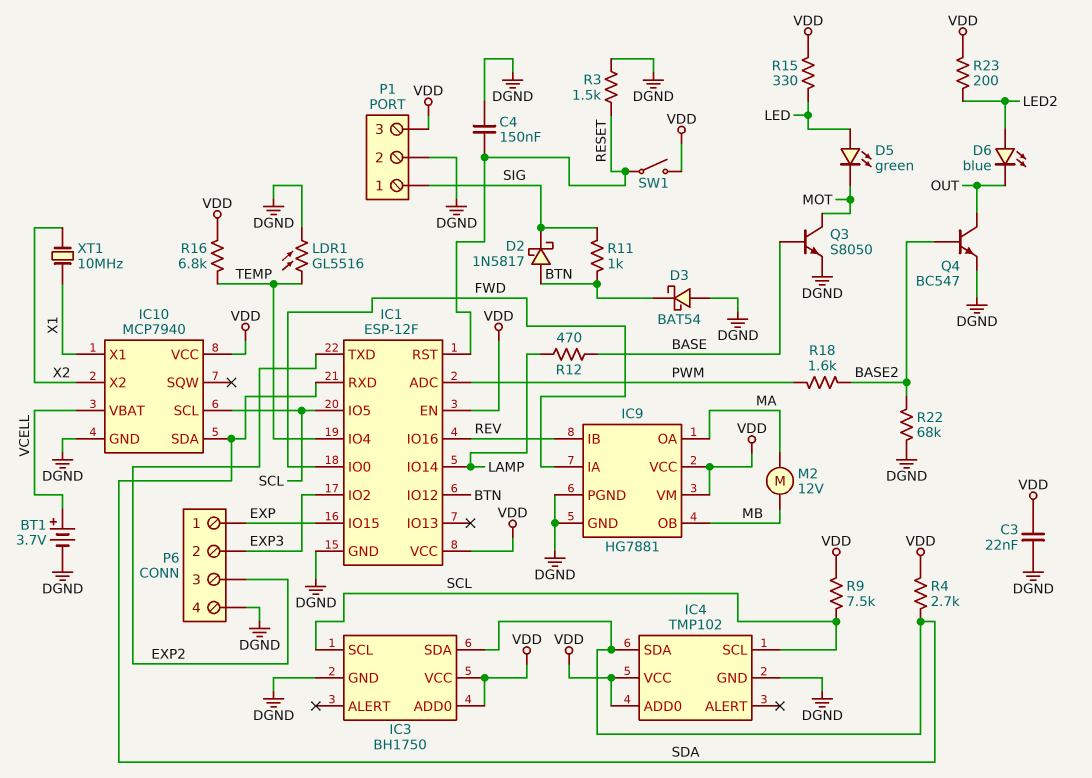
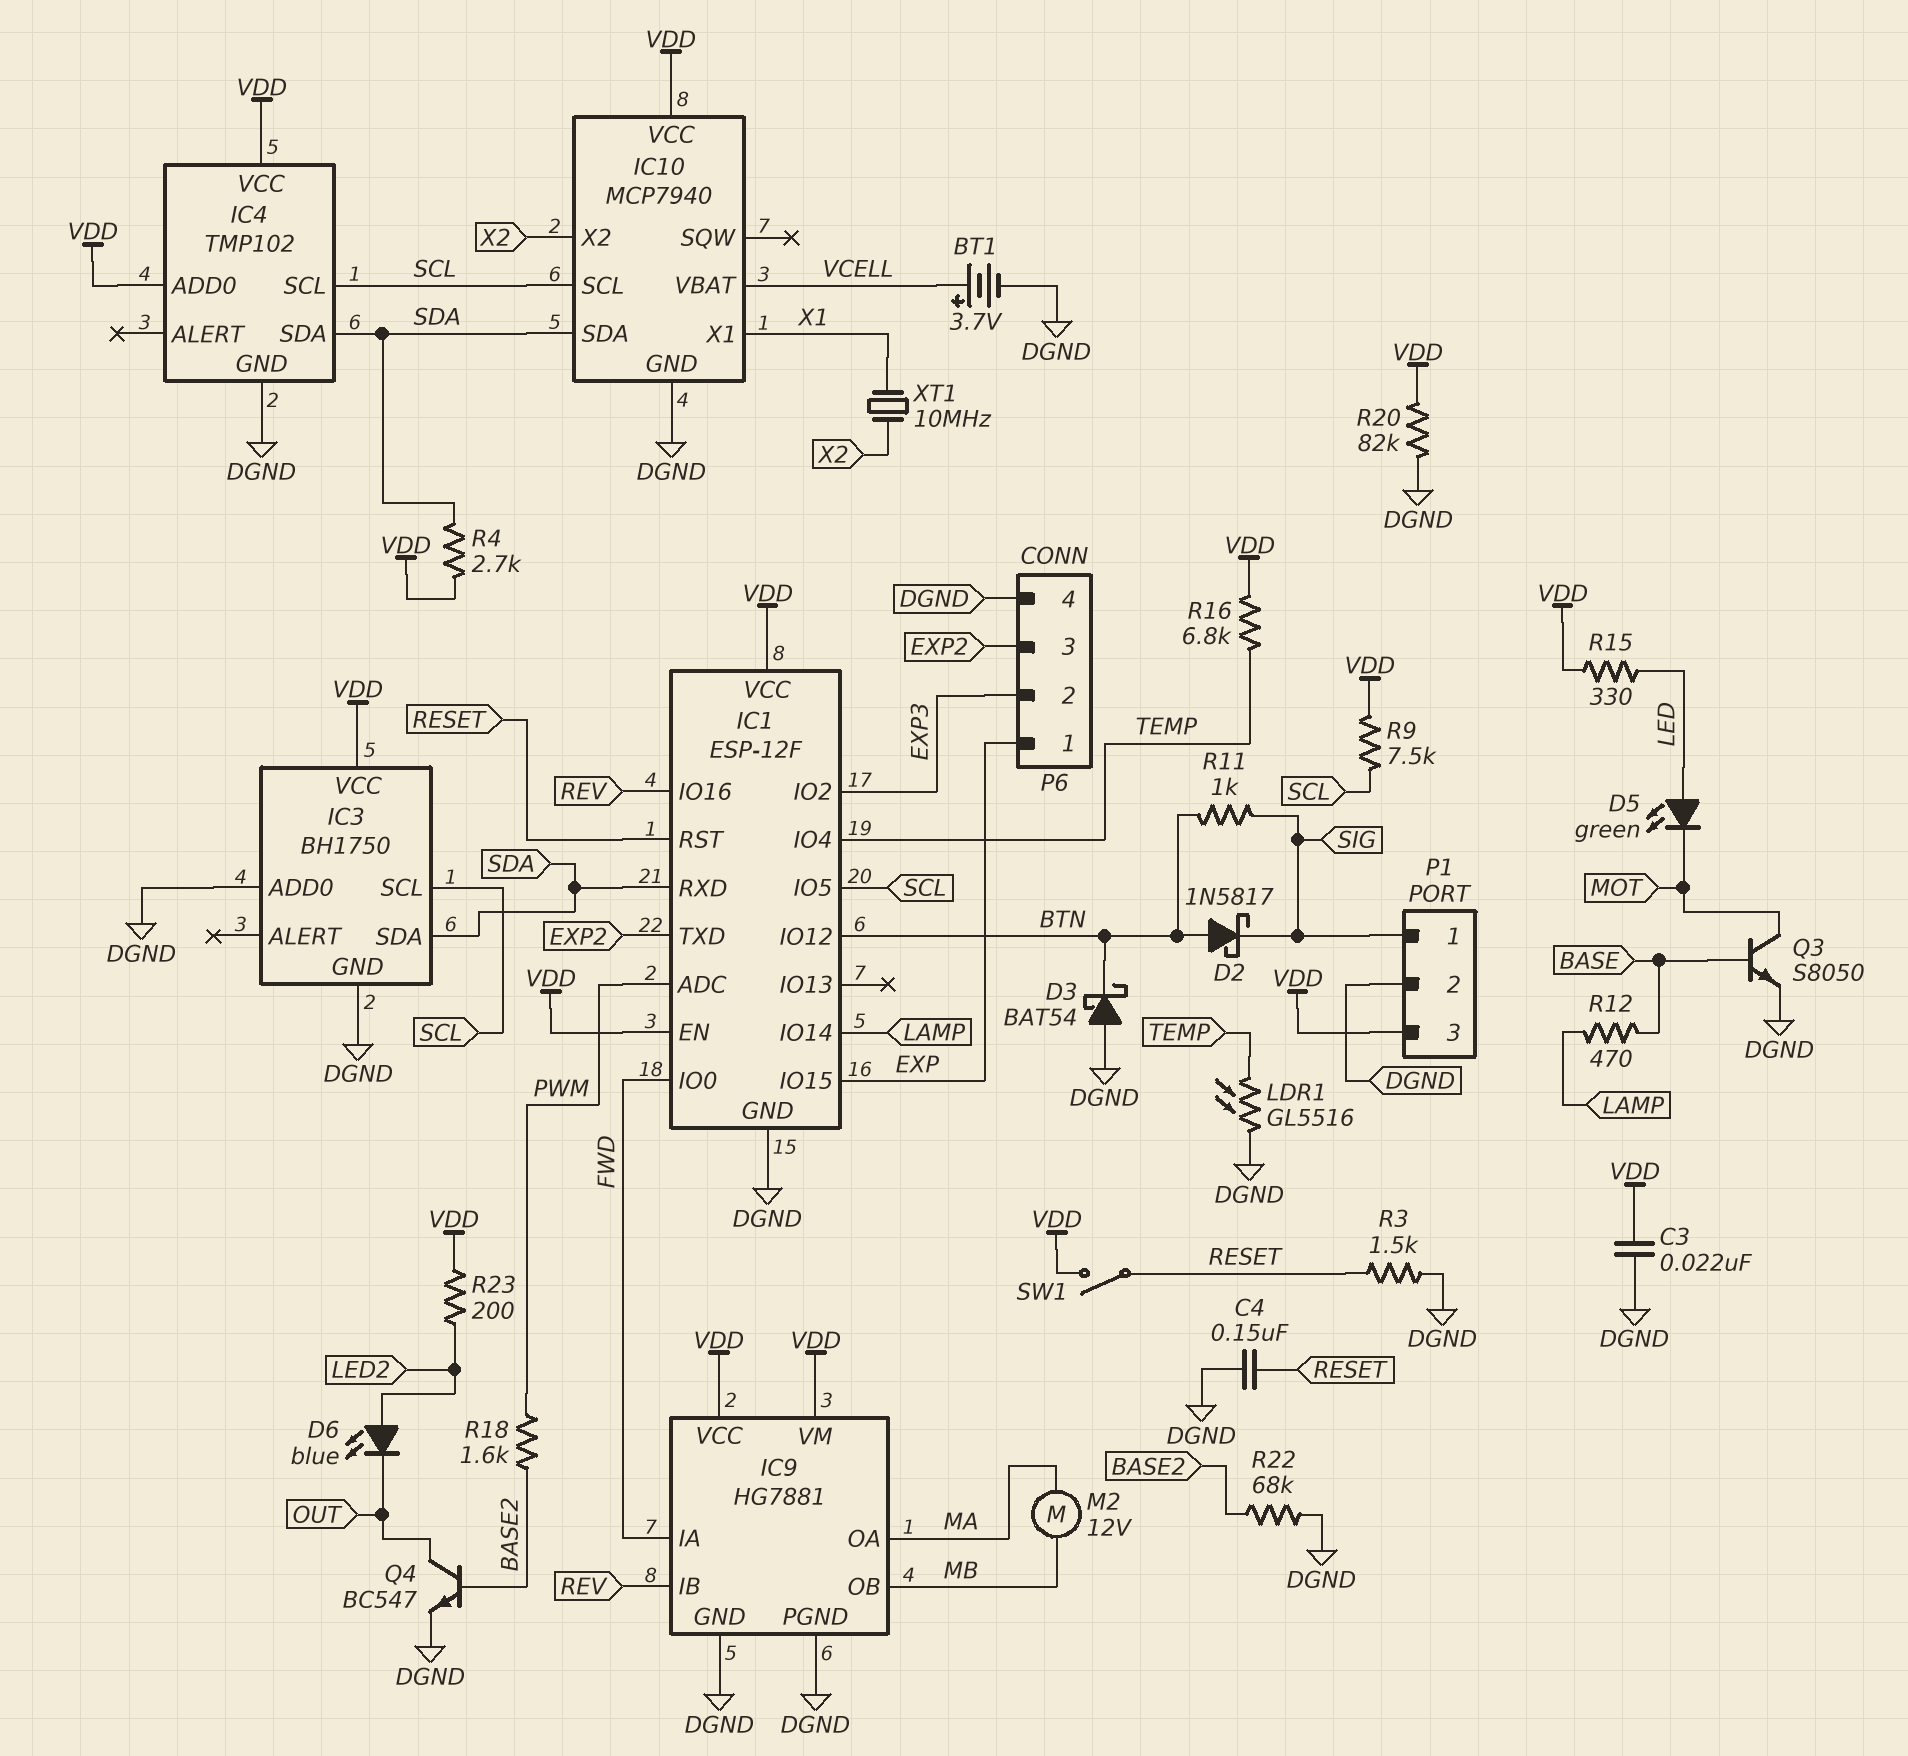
IC3 pin ADD0: VDD -> DGND
R20: none -> 82k (DGND, VDD)

